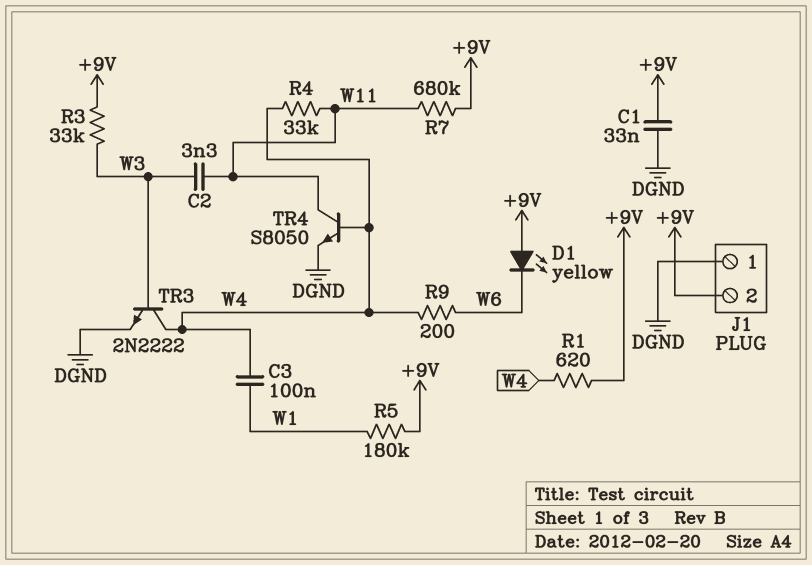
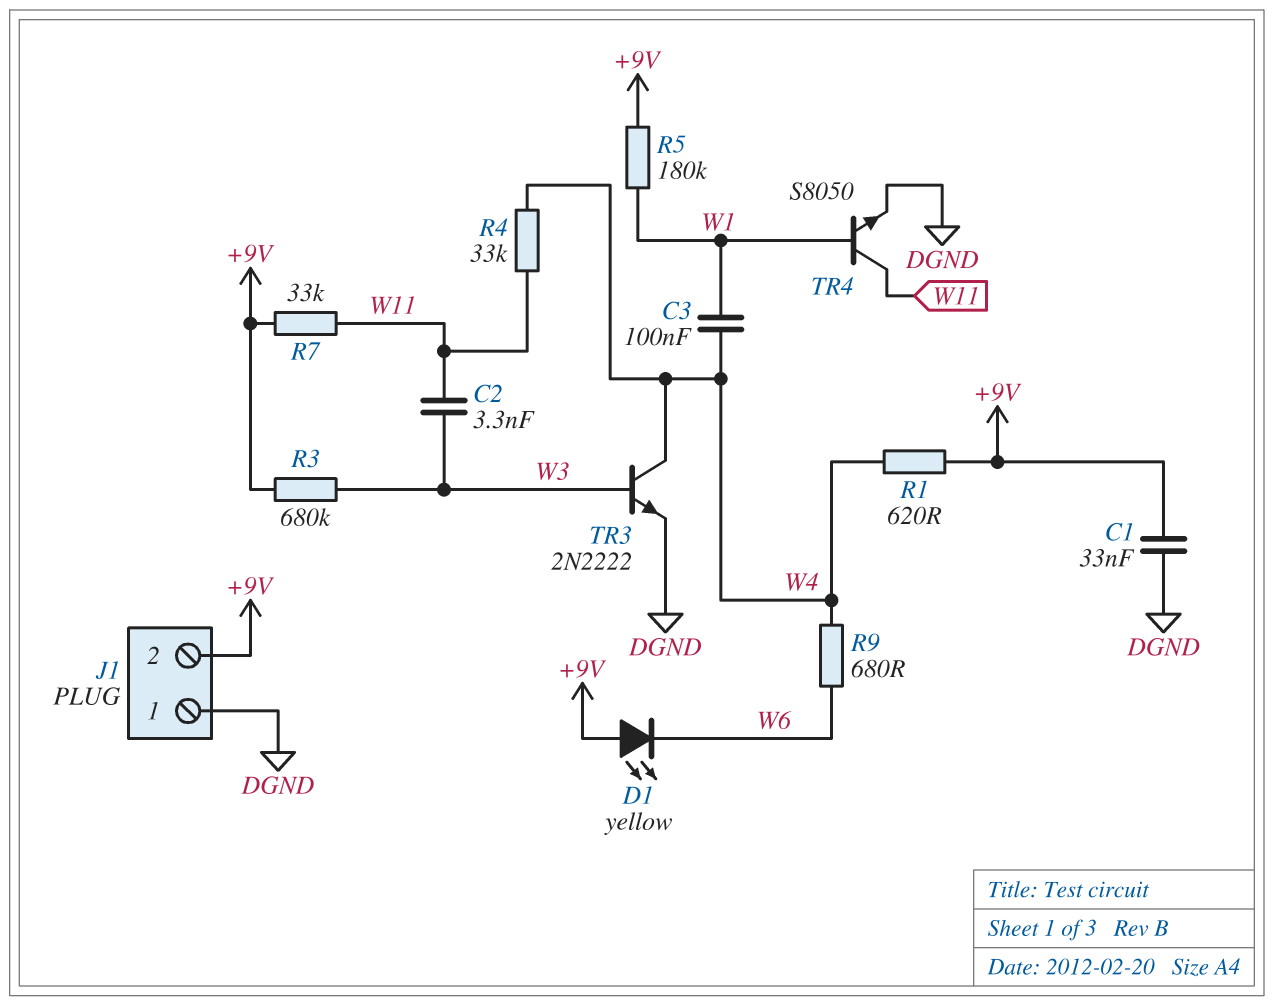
R3: 33k (+9V, W3) -> 680k (+9V, W3)
R7: 680k (+9V, W11) -> 33k (+9V, W11)
R9: 200 (W4, W6) -> 680 (W4, W6)
TR4: NPN S8050 (B W4, C W11, E DGND) -> NPN S8050 (B W1, C W11, E DGND)

